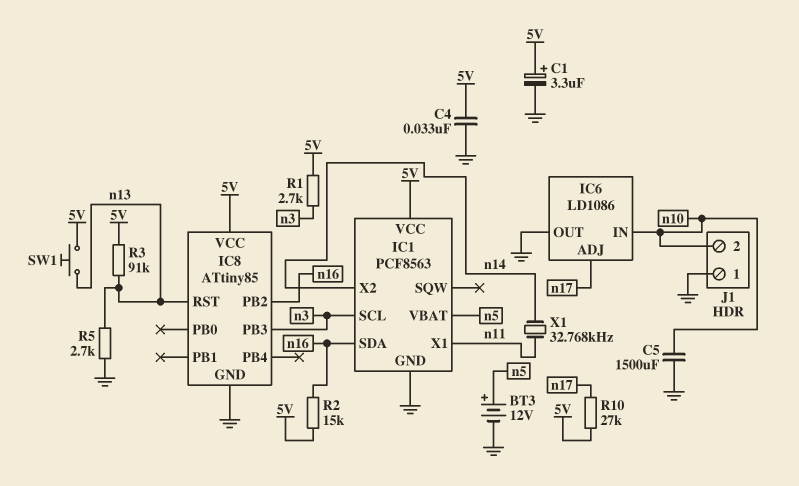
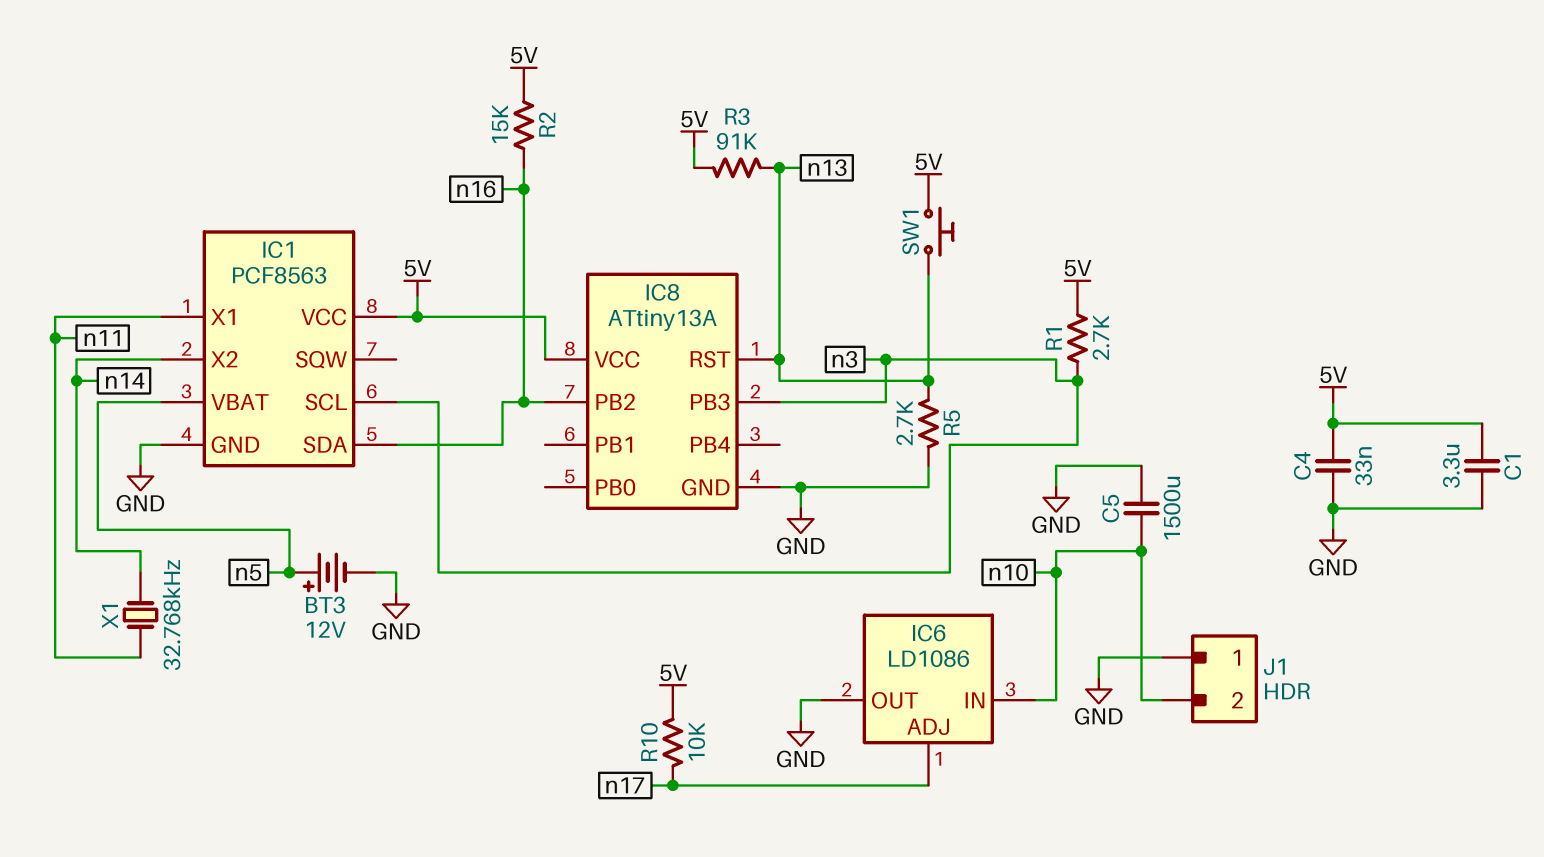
C1: 3.3uF (plus 5V, minus GND) -> 3.3uF (5V, GND)
IC8: ATtiny85 -> ATtiny13A
R10: 27k (5V, n17) -> 10k (5V, n17)

